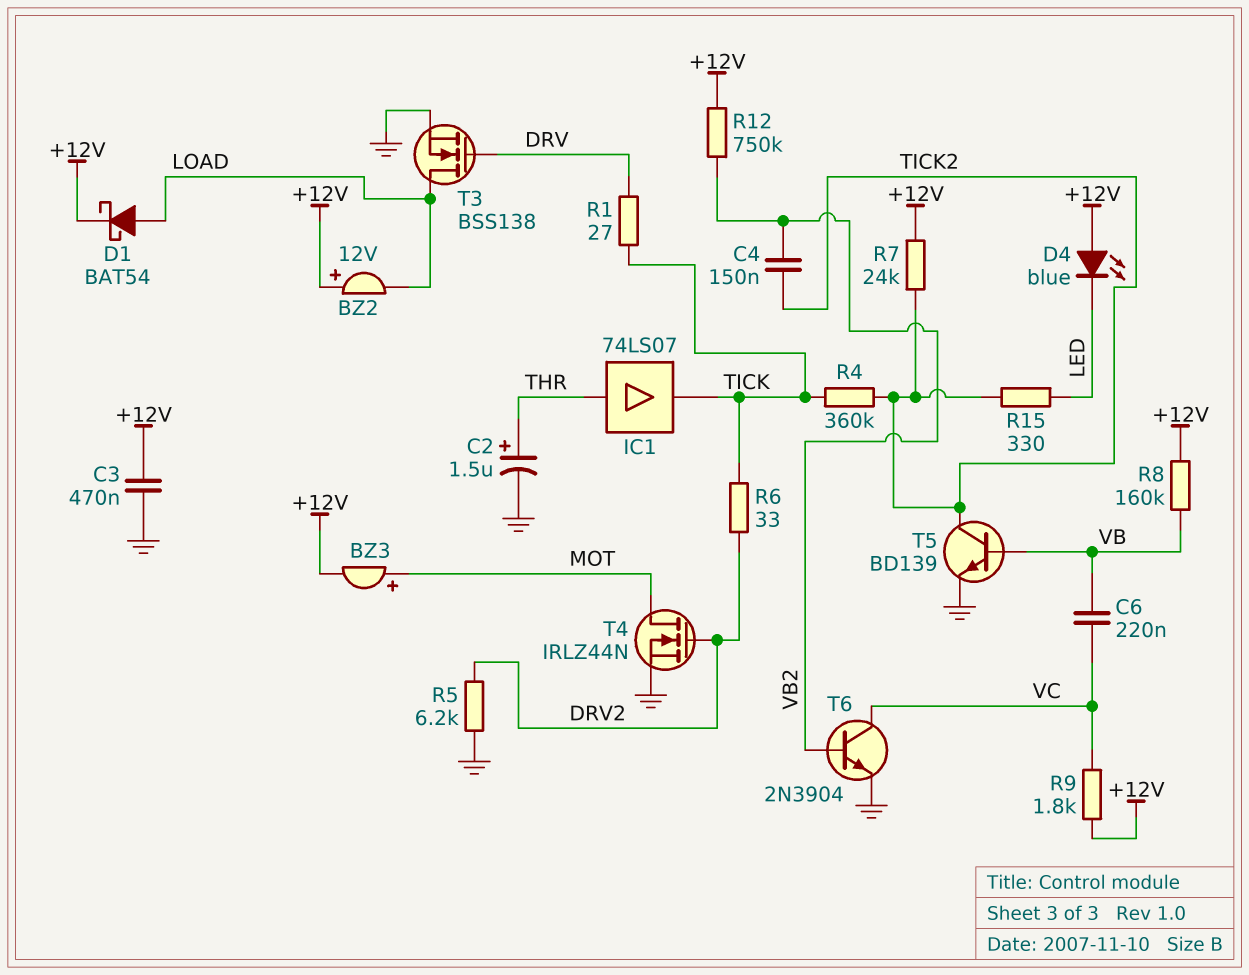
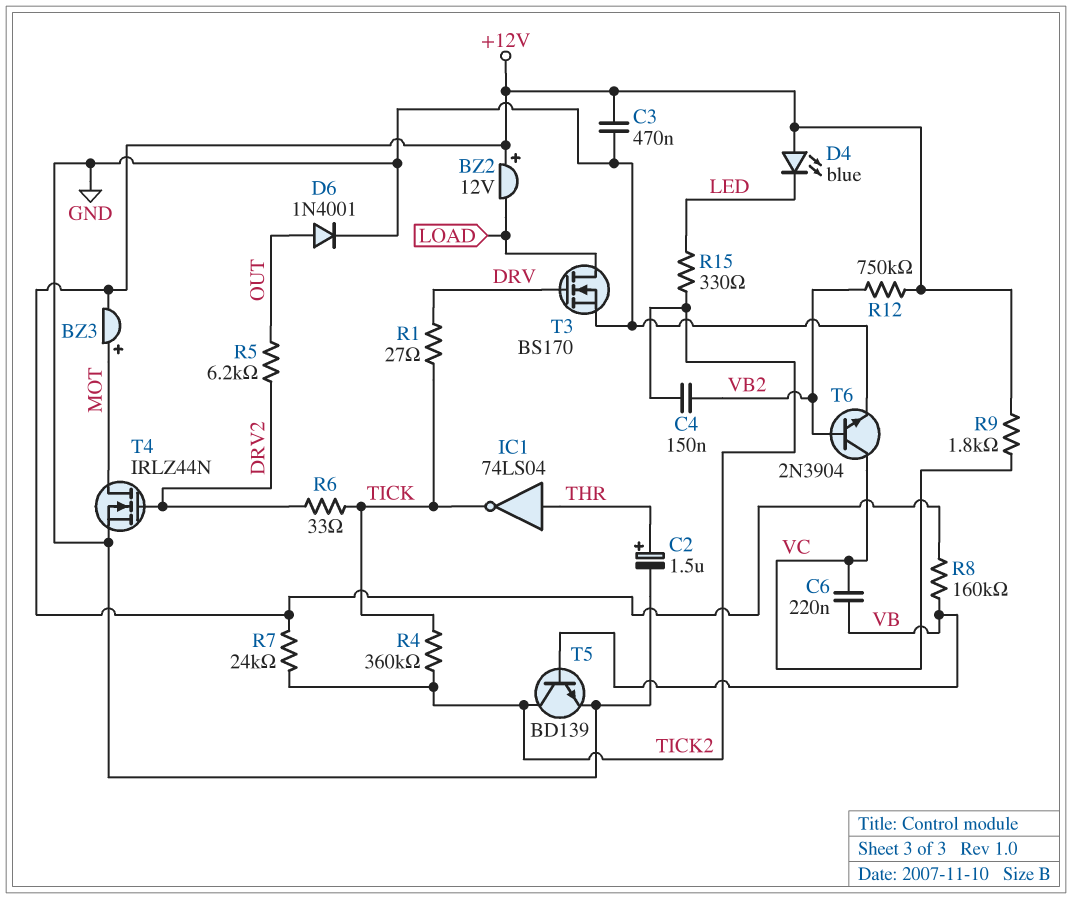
D1: schottky BAT54 (A LOAD, K +12V) -> none
D6: none -> diode 1N4001 (A OUT, K GND)
IC1: buffer 74LS07 (in THR, out TICK) -> NOT 74LS04 (in THR, out TICK)
R5: 6.2k (DRV2, GND) -> 6.2k (DRV2, OUT)
T3: NMOS BSS138 (G DRV, D LOAD, S GND) -> NMOS BS170 (G DRV, D LOAD, S GND)

